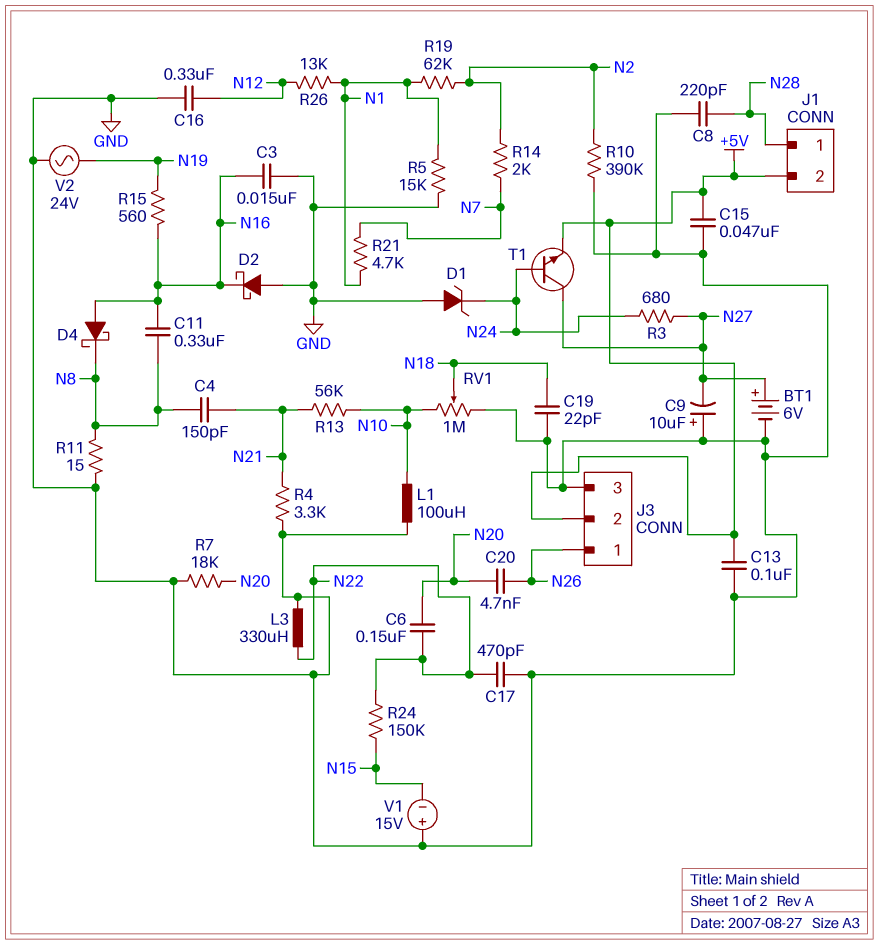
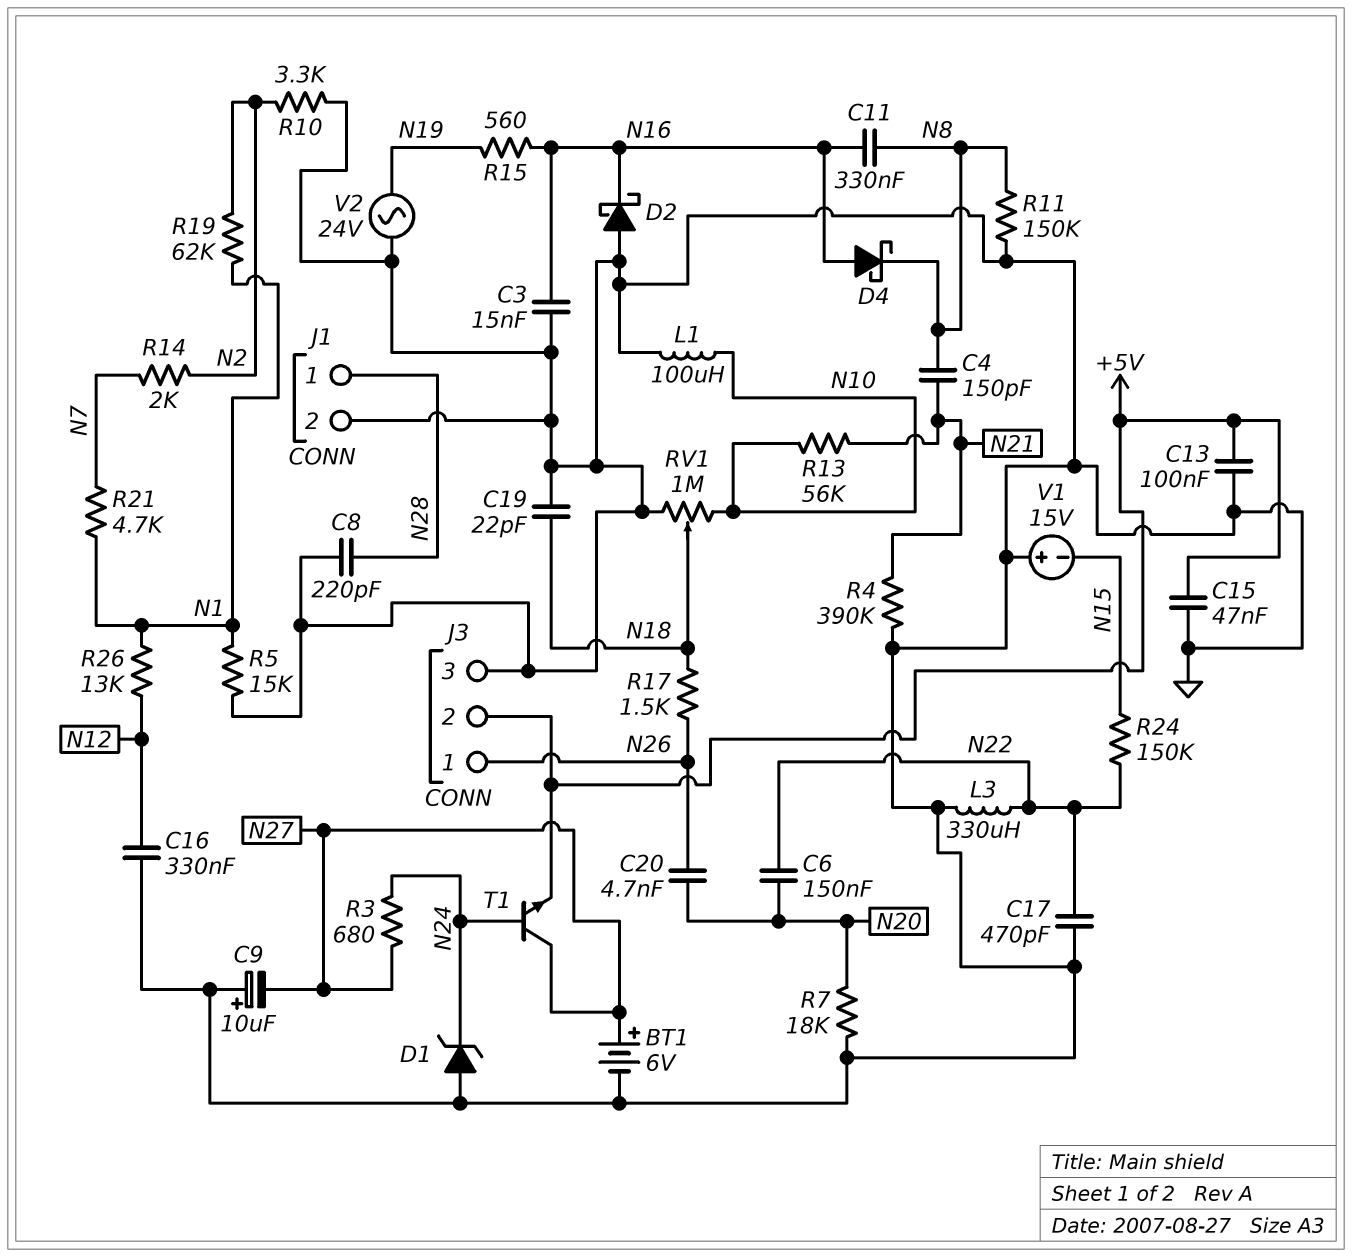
J1 pin 2: +5V -> GND
R4: 3.3k (GND, N21) -> 390k (GND, N21)
R10: 390k (GND, N2) -> 3.3k (GND, N2)
R11: 15 (GND, N8) -> 150k (GND, N8)
R17: none -> 1.5k (N18, N26)

